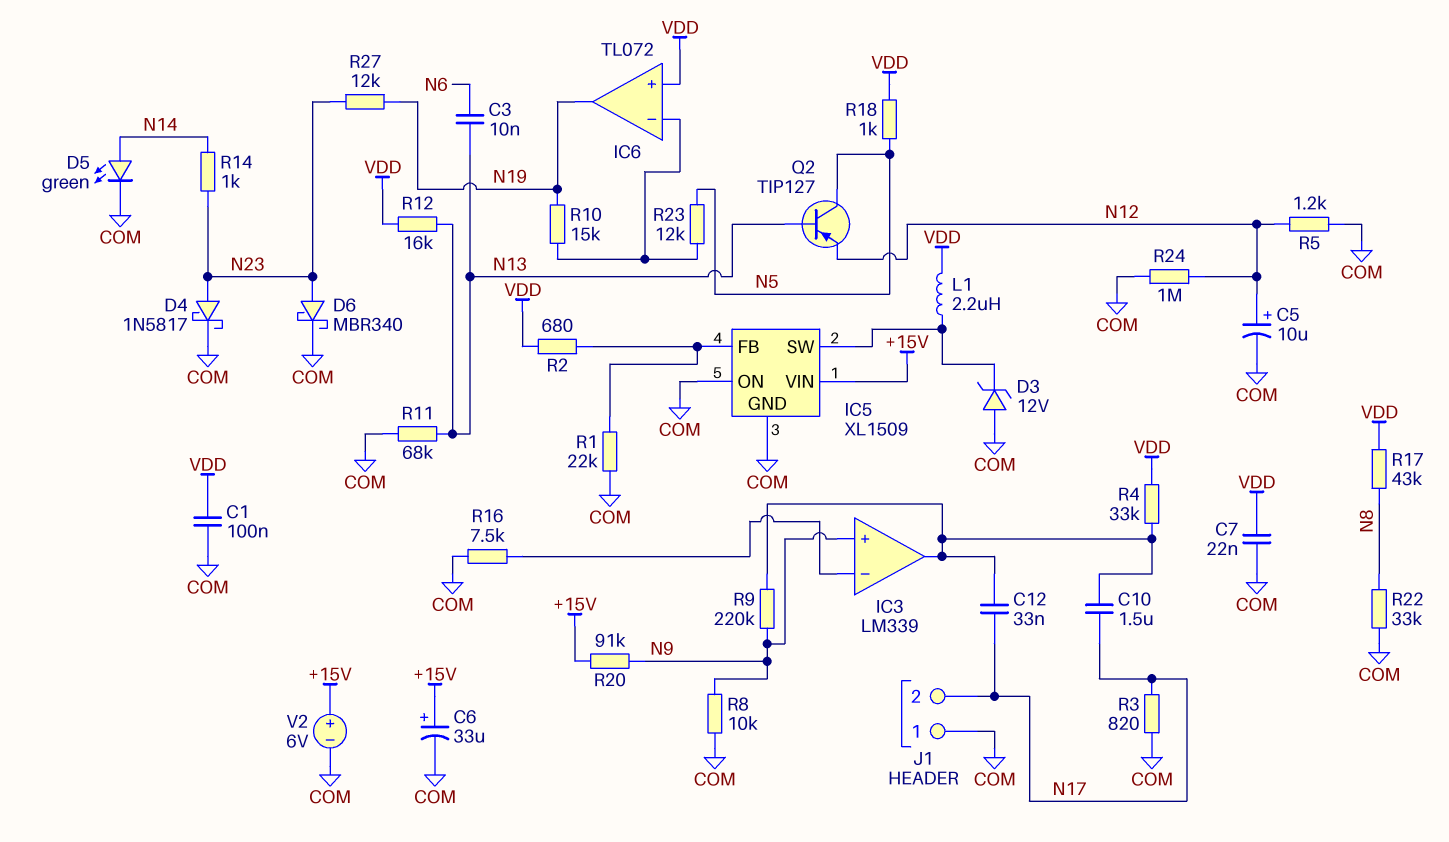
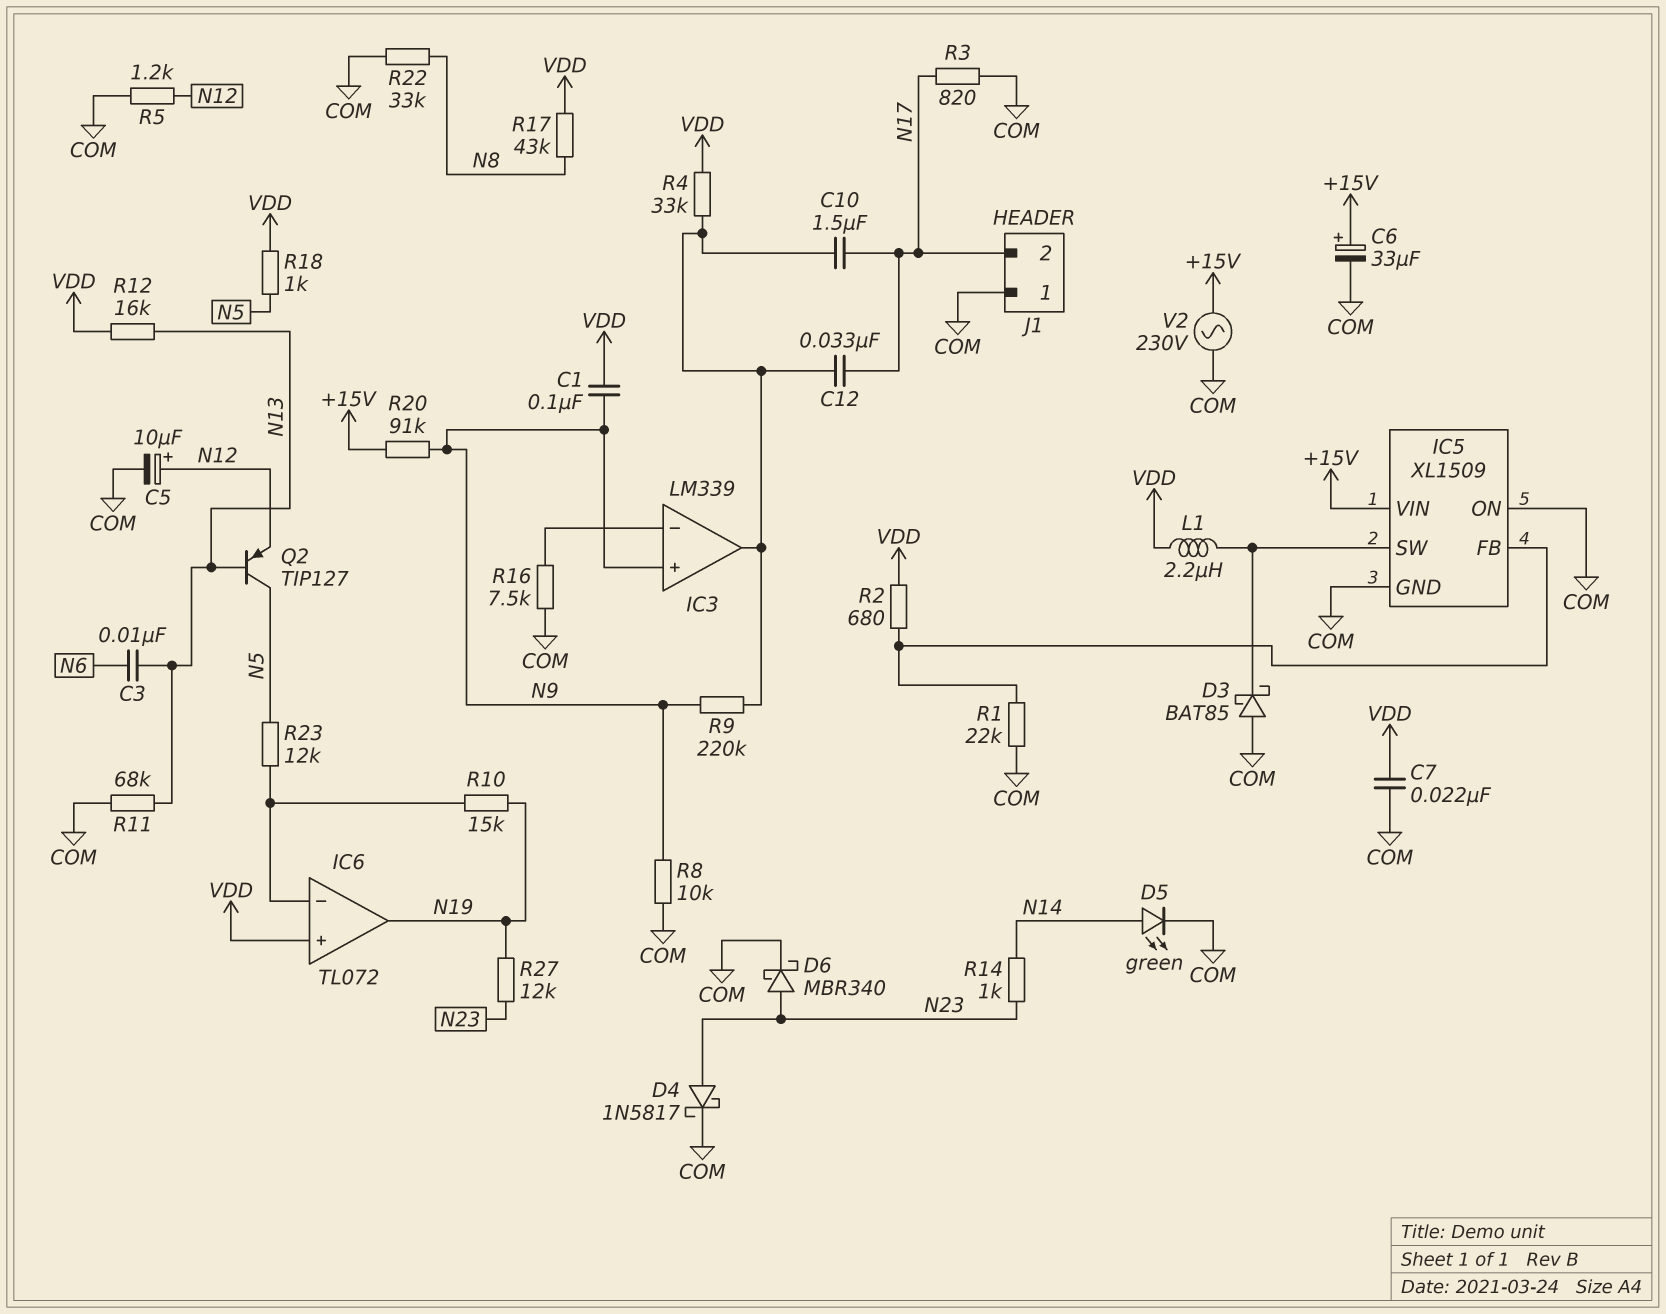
C1: 100nF (COM, VDD) -> 100nF (N9, VDD)
D3: zener 12V (A COM, K IC5/SW) -> schottky BAT85 (A COM, K IC5/SW)
R24: 1M (COM, N12) -> none
V2: 6V (plus +15V, minus COM) -> AC 230V (+15V, COM)

